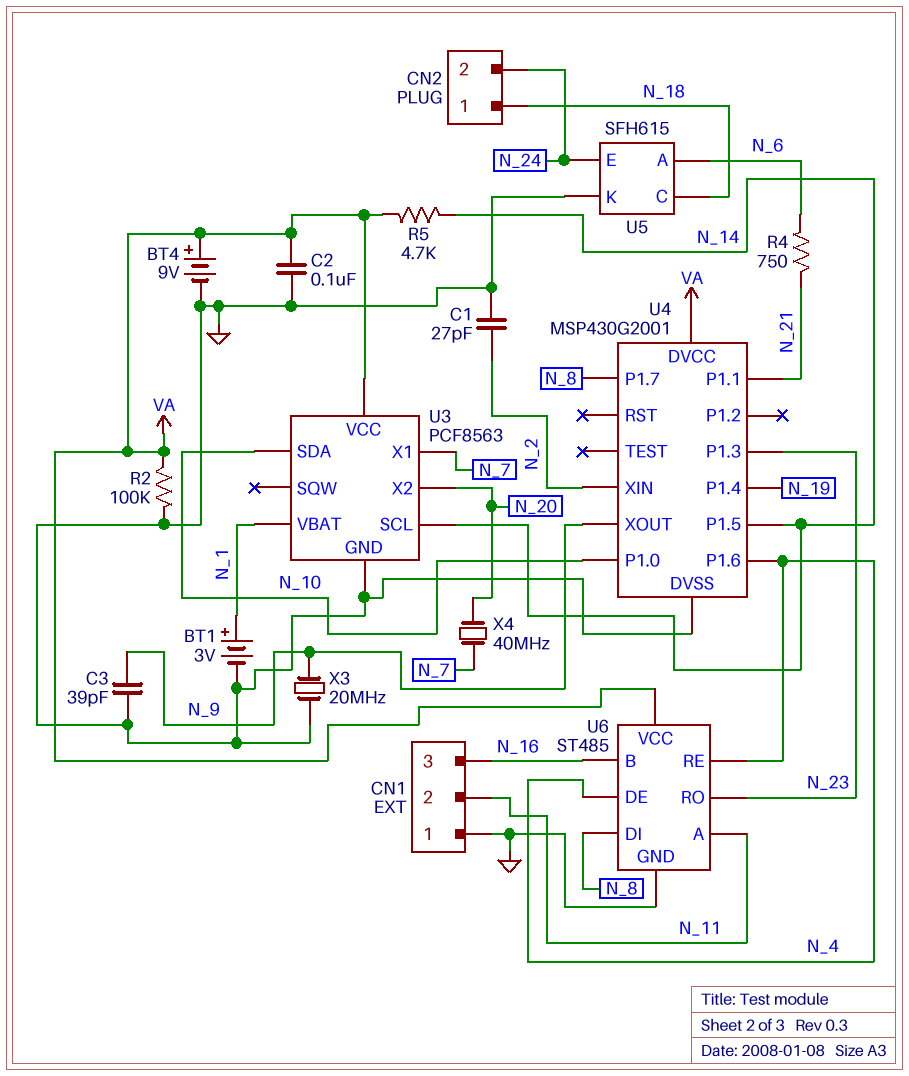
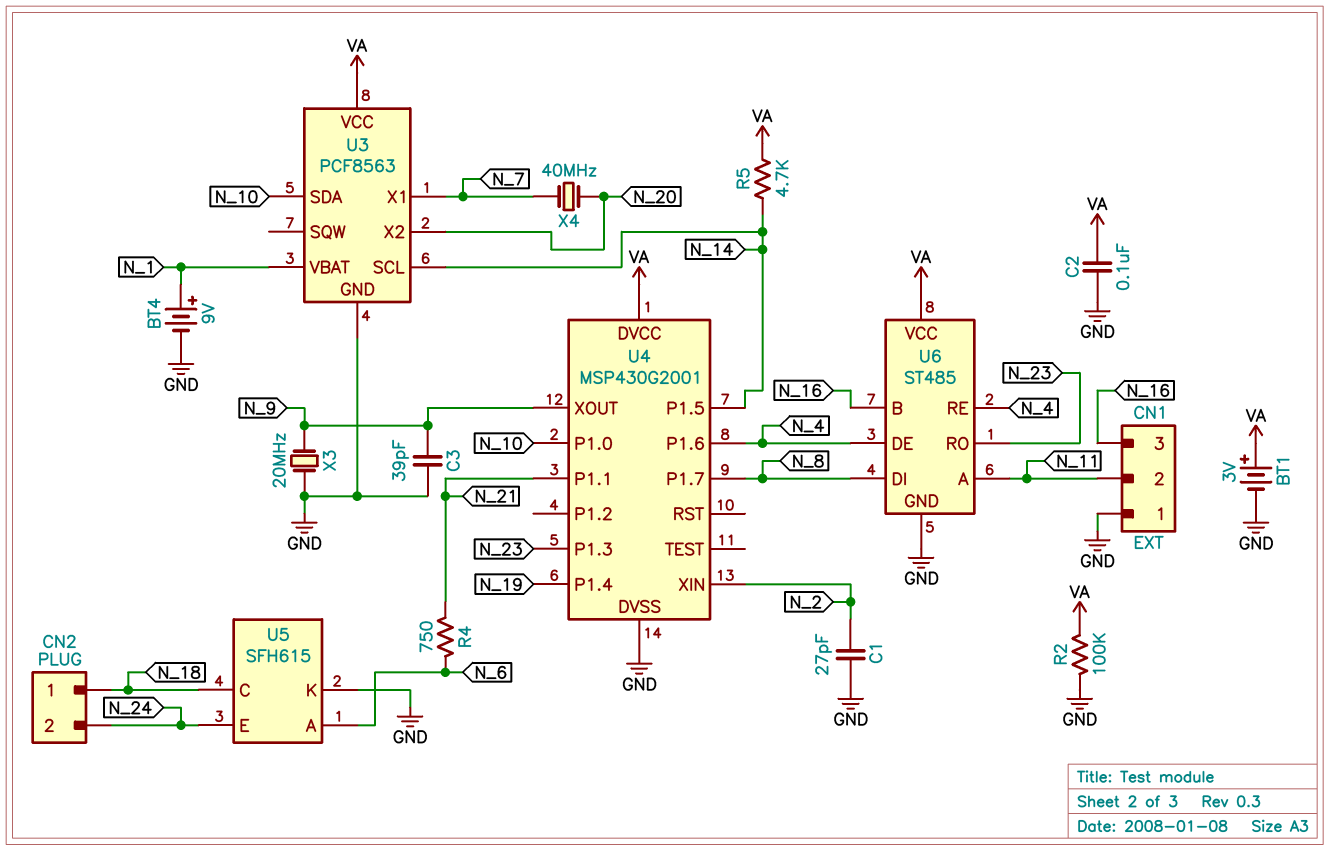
BT1: 3V (plus N_1, minus GND) -> 3V (plus VA, minus GND)
BT4: 9V (plus VA, minus GND) -> 9V (plus N_1, minus GND)

